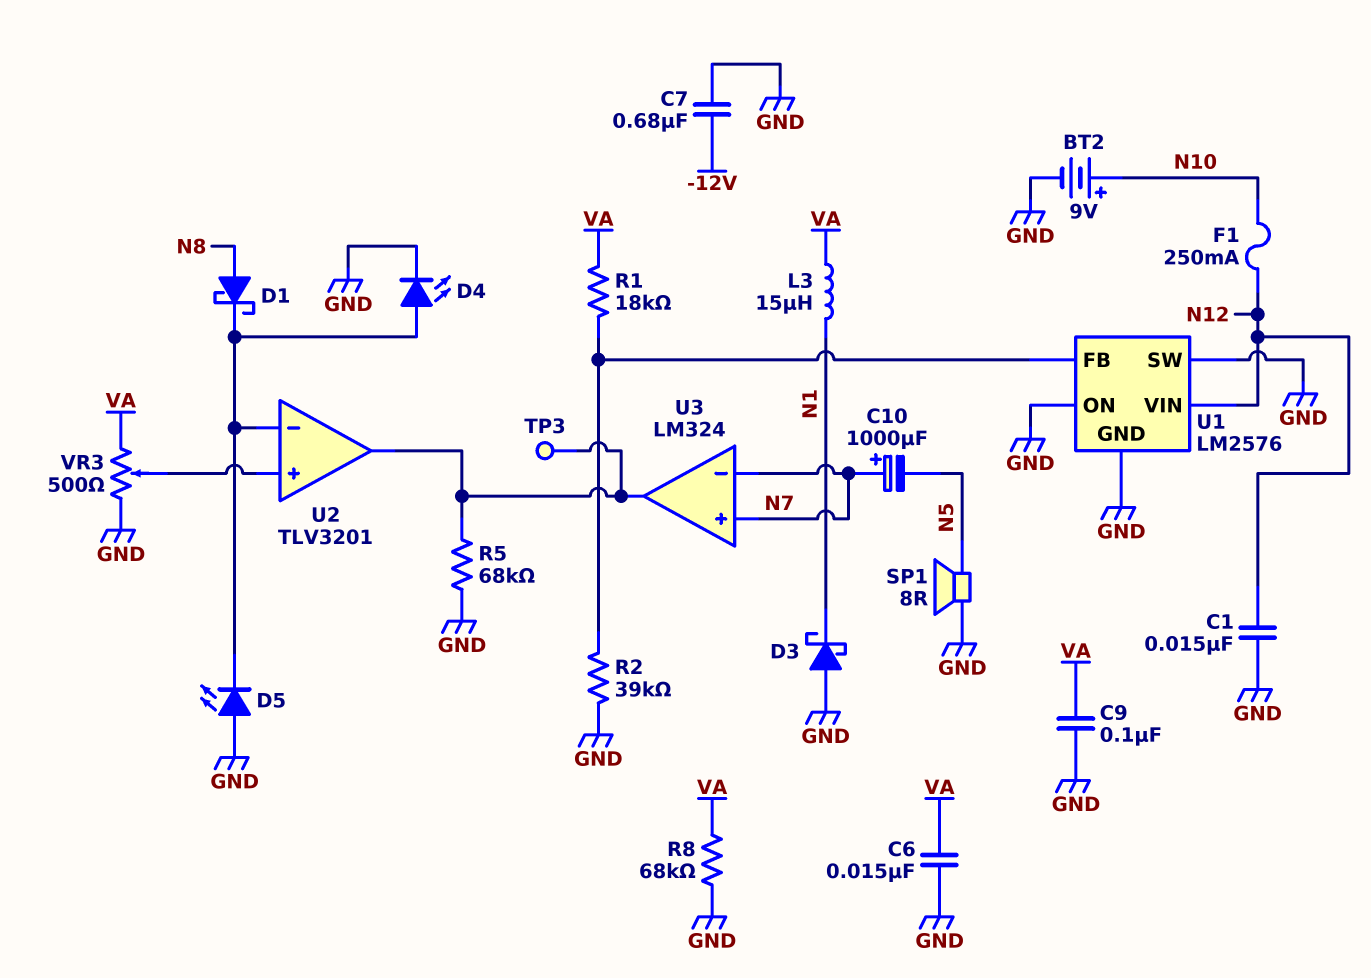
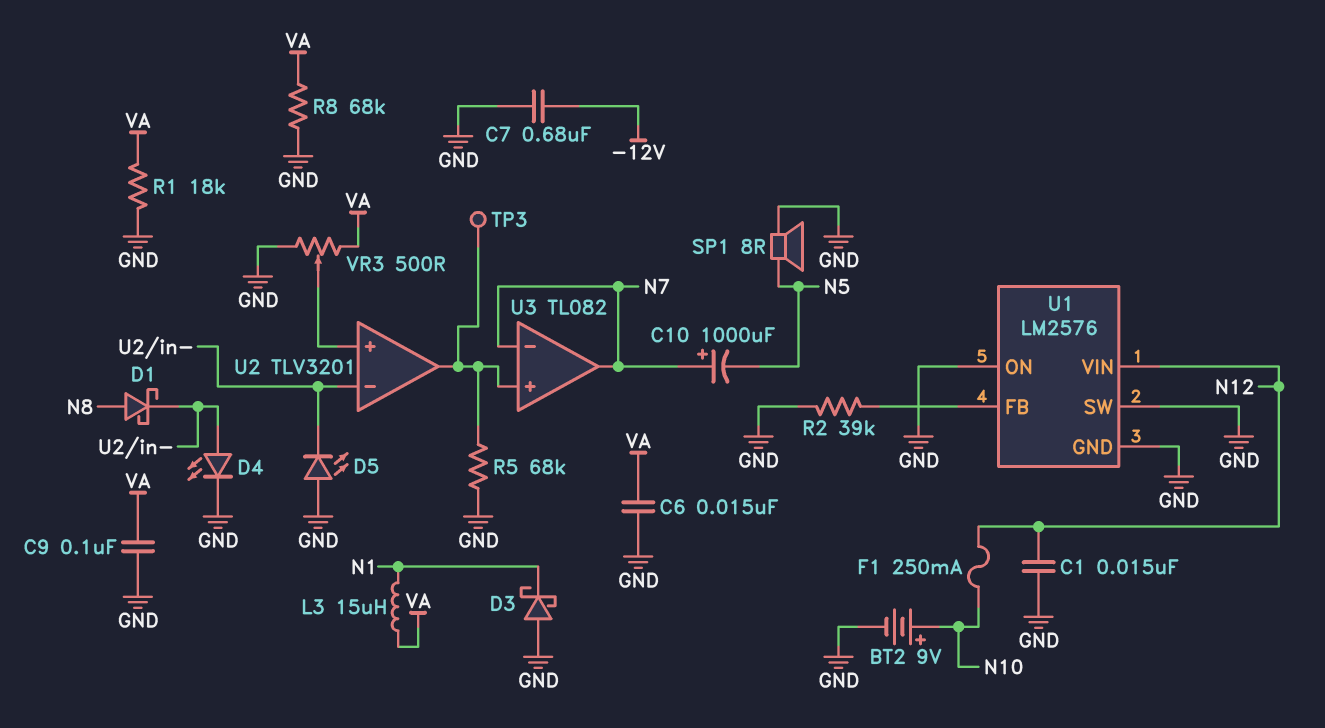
R1: 18k (U1/FB, VA) -> 18k (GND, VA)
U3: LM324 -> TL082
U3 pin in+: N7 -> U2/out
U3 pin out: U2/out -> N7

